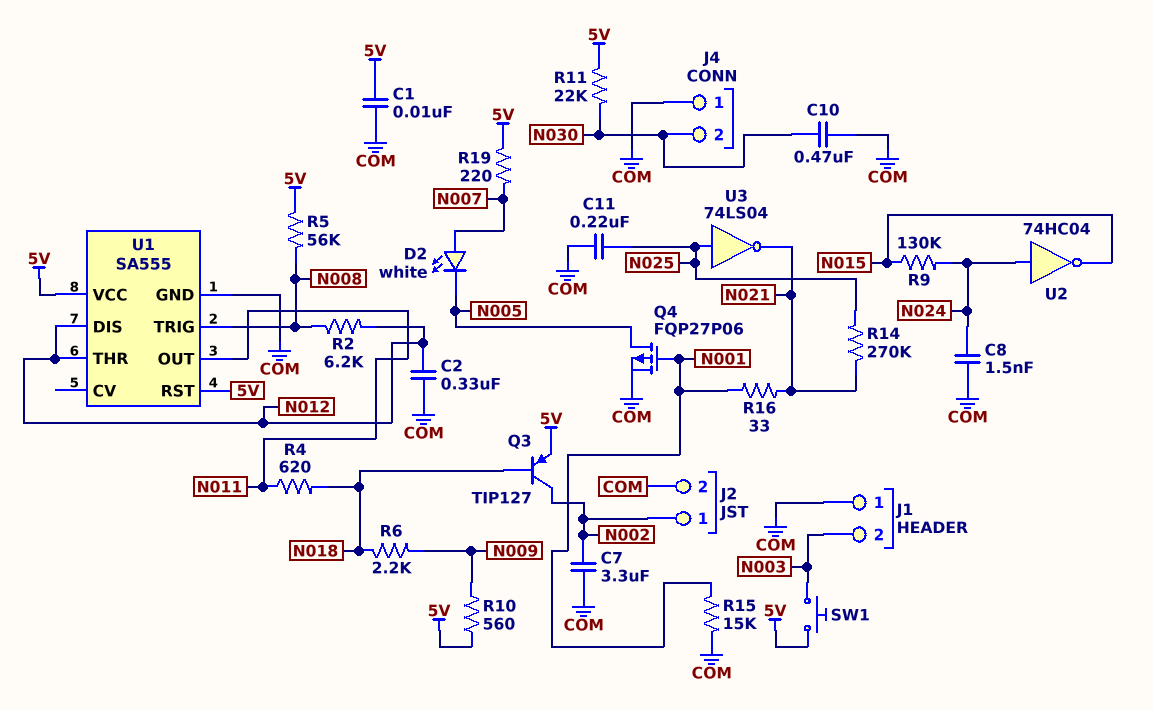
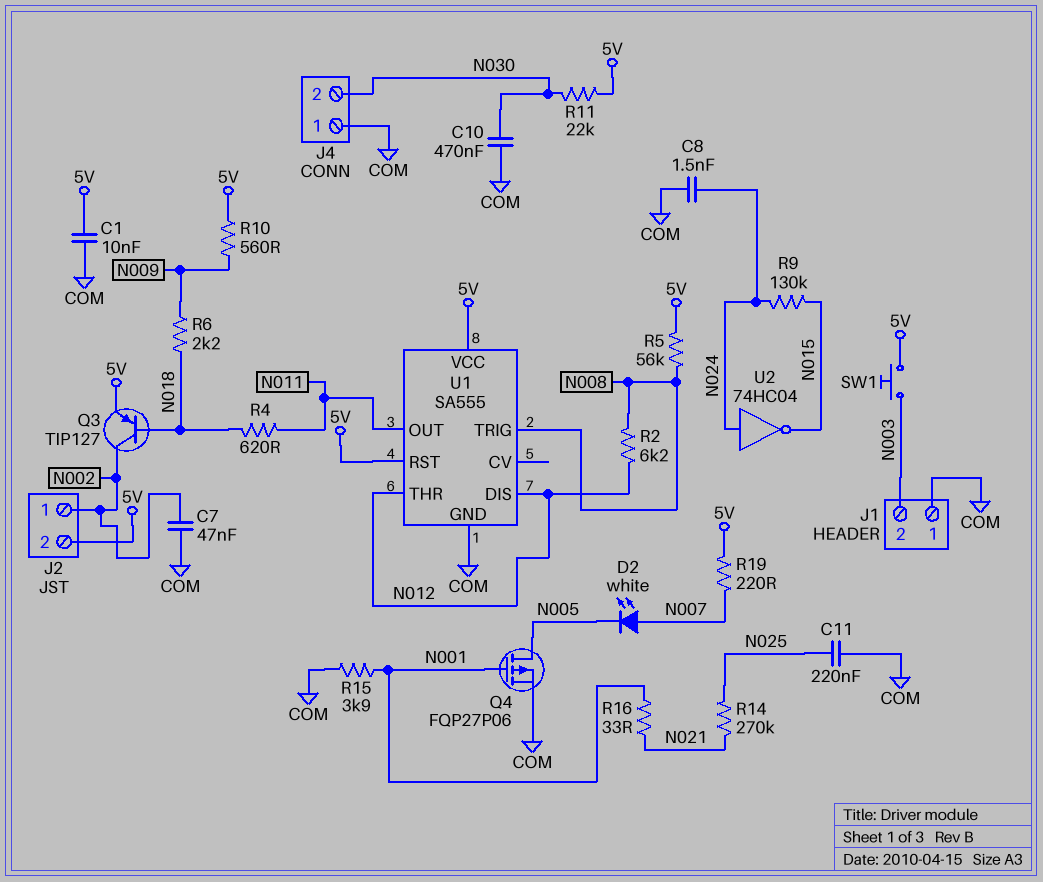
C2: 330nF (COM, N012) -> none
C7: 3.3uF (COM, N002) -> 47nF (COM, N002)
J2 pin 2: COM -> 5V
R15: 15k (COM, N001) -> 3.9k (COM, N001)
U3: NOT 74LS04 (in N025, out N021) -> none

